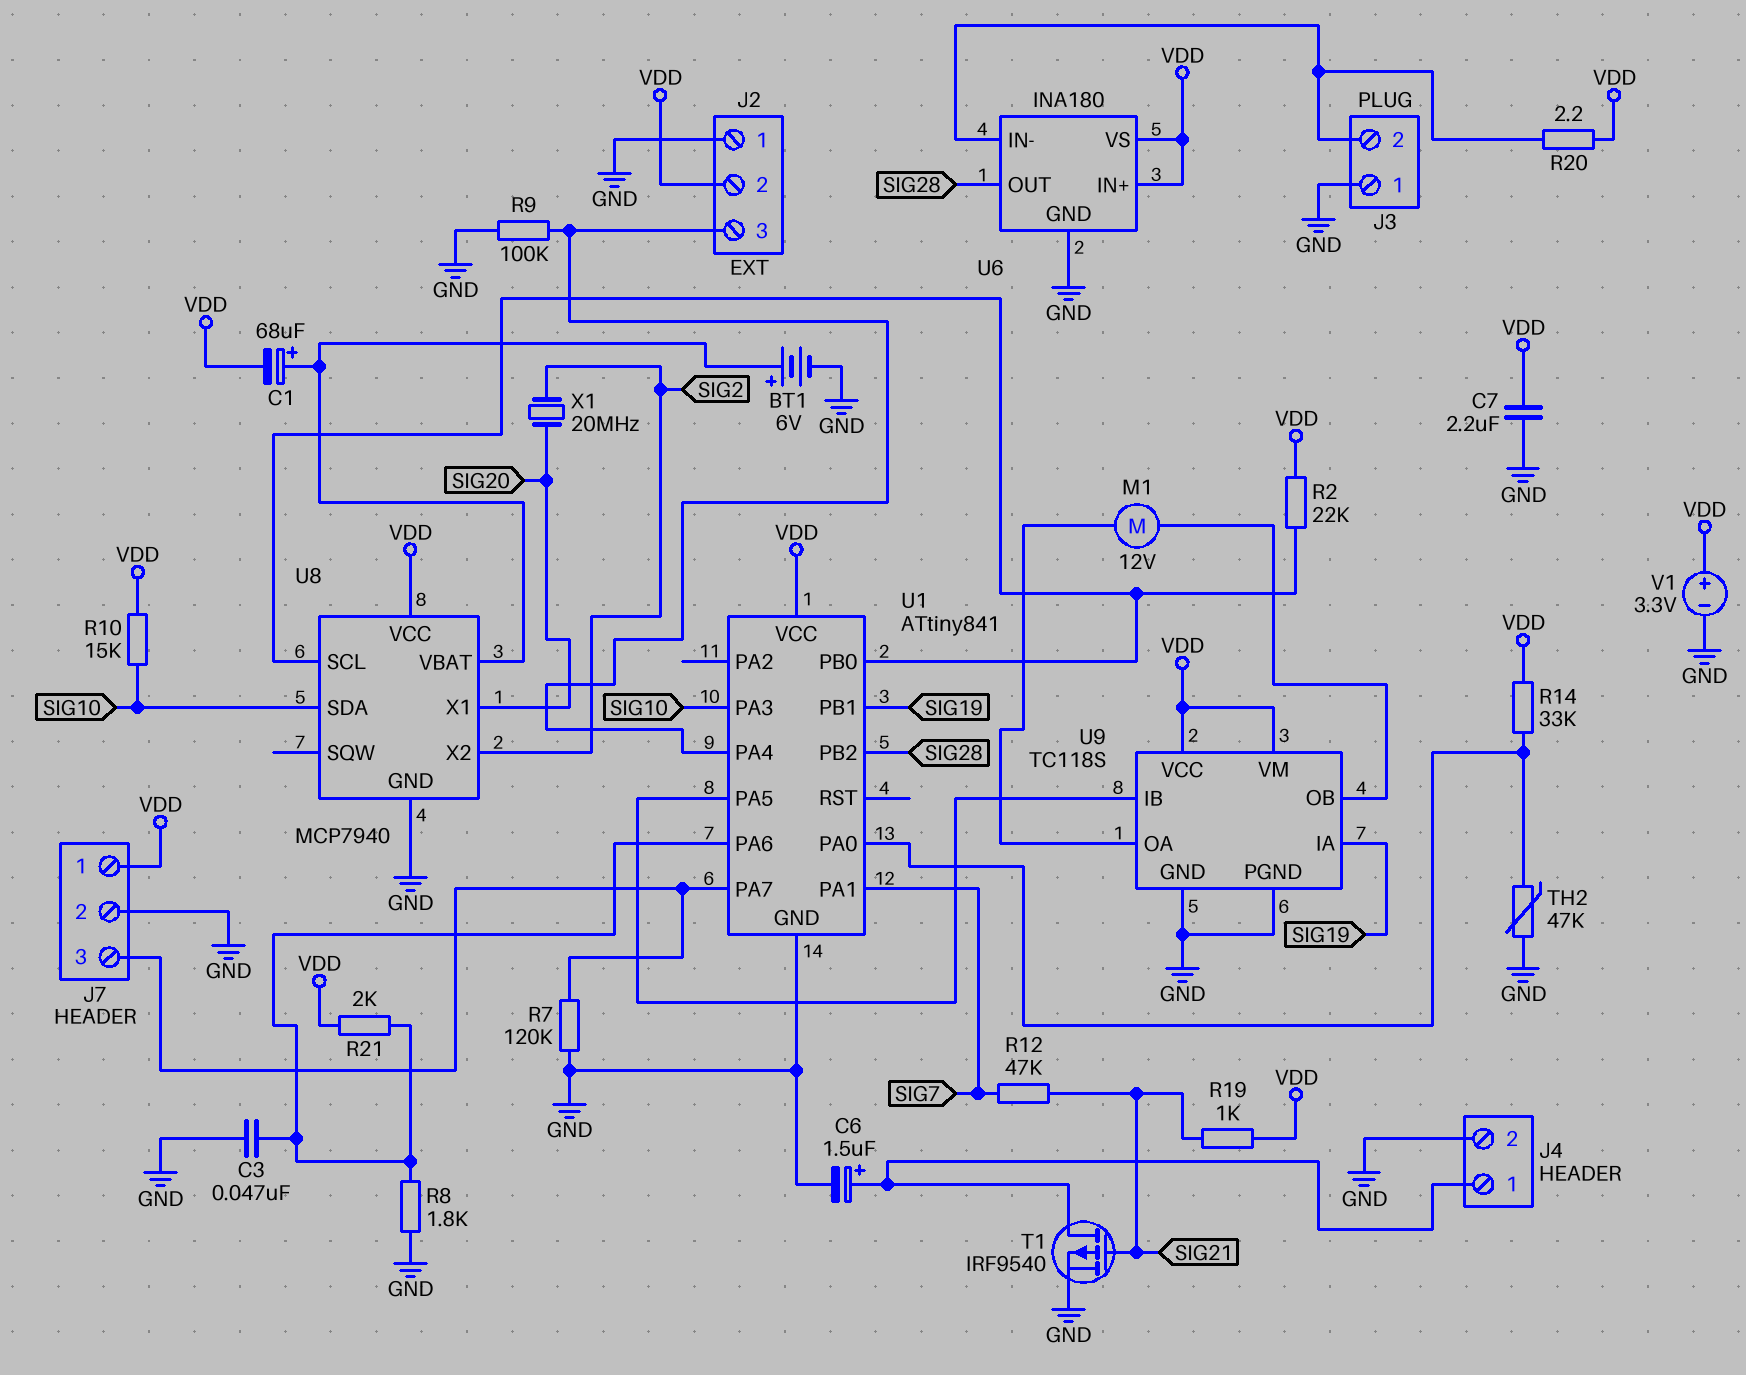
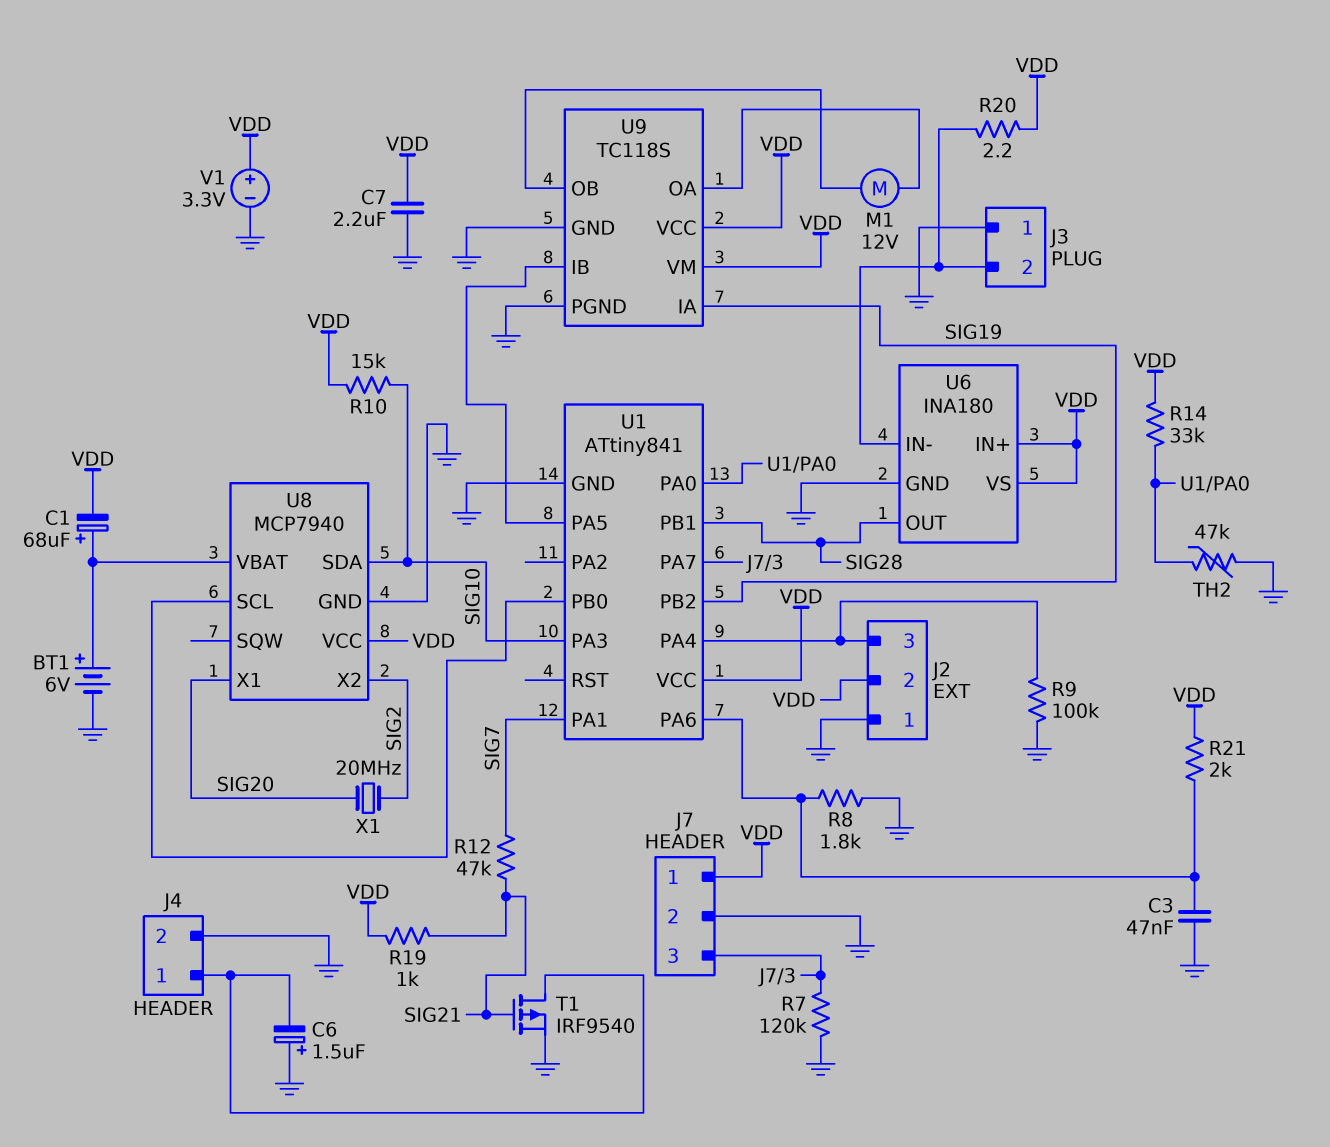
C6: 1.5uF (plus J4/1, minus GND) -> 1.5uF (plus GND, minus J4/1)
R2: 22k (U1/PB0, VDD) -> none
U1 pin PB1: SIG19 -> SIG28
U1 pin PB2: SIG28 -> SIG19

